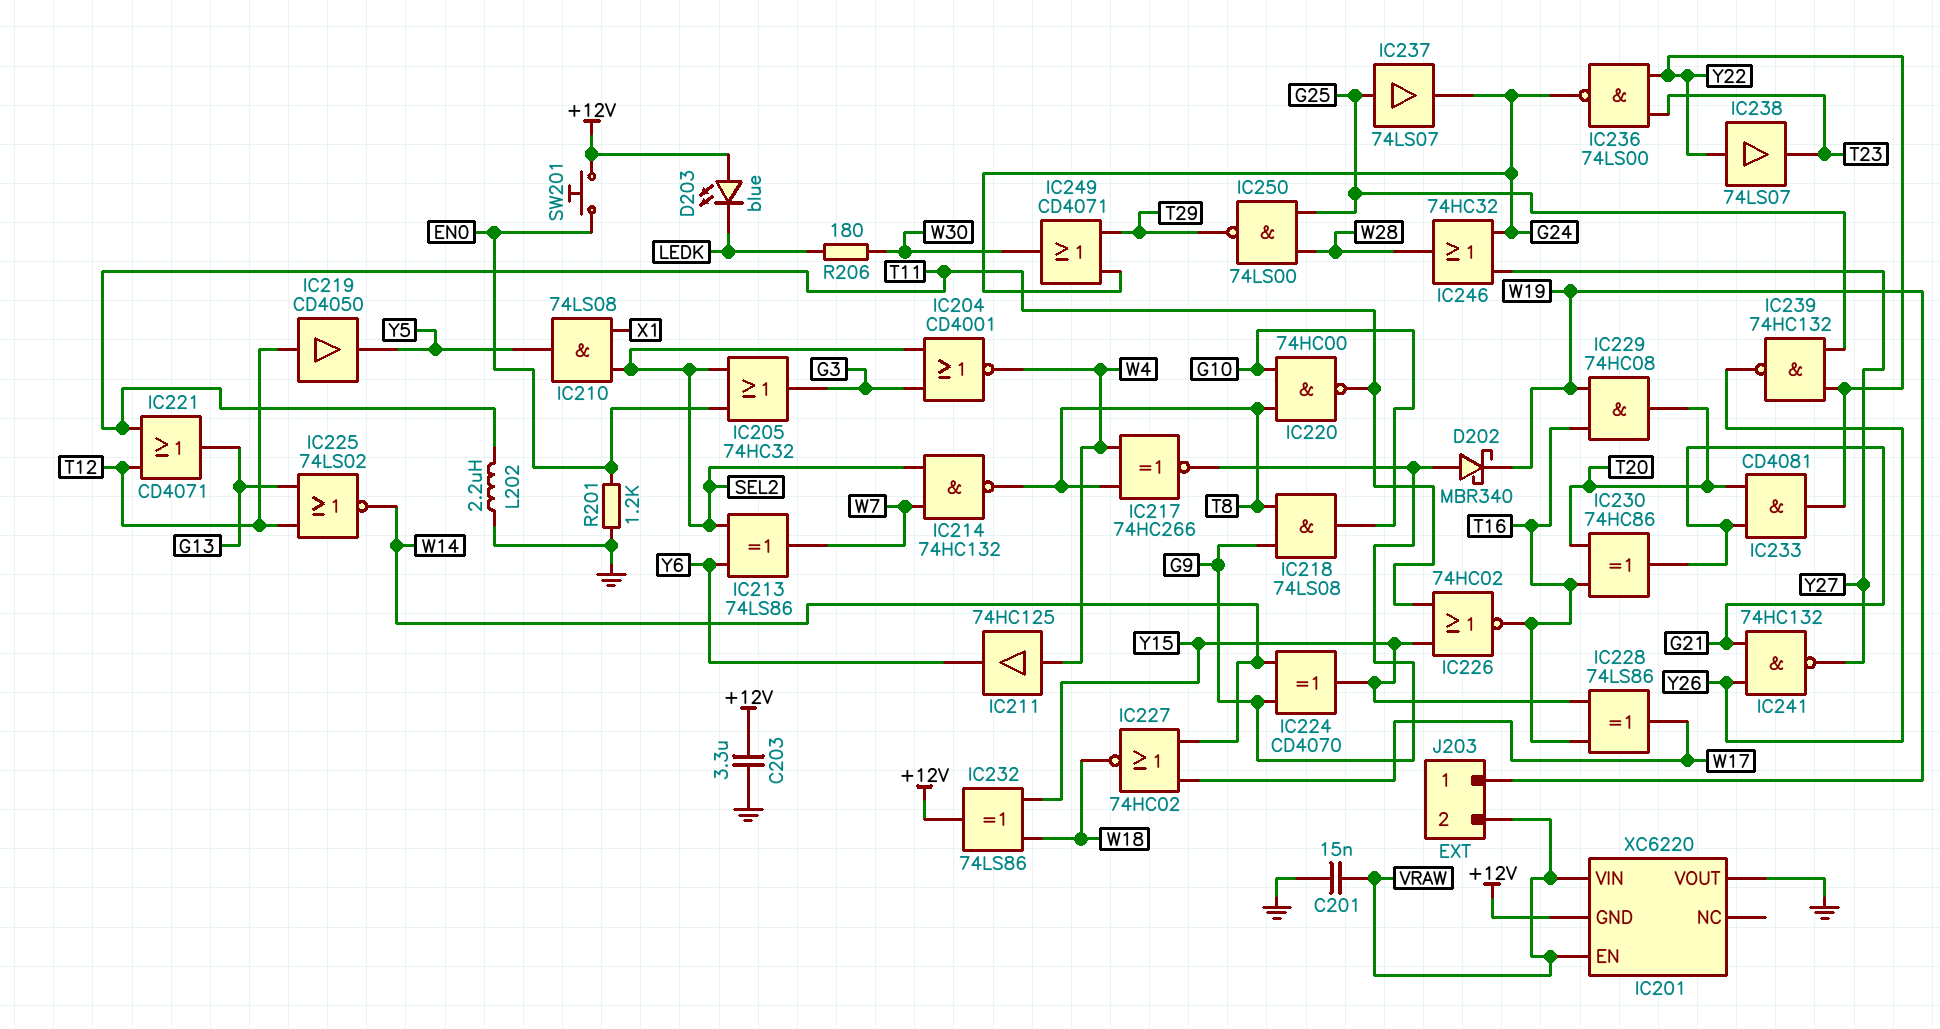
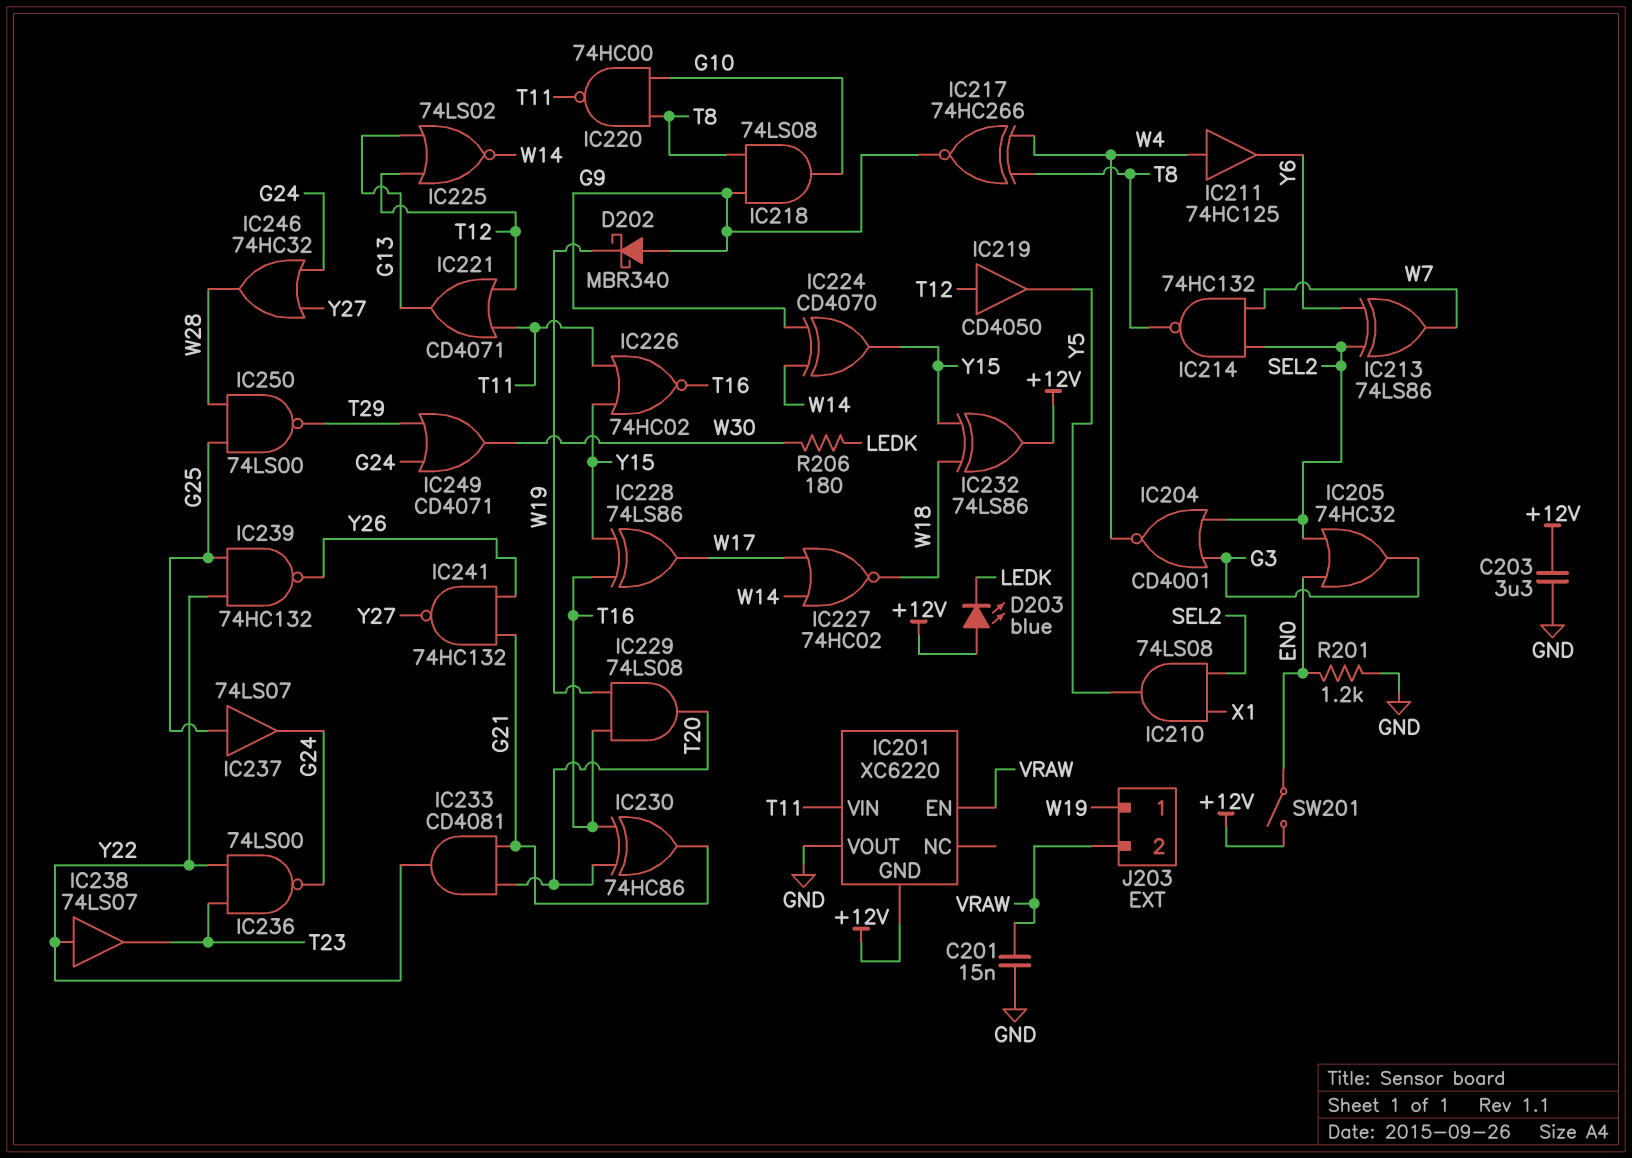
IC201 pin VIN: VRAW -> T11
IC229: AND 74HC08 (in T16, in W19, out T20) -> AND 74LS08 (in T16, in W19, out T20)
L202: 2.2uH (GND, T11) -> none
SW201: button (+12V, EN0) -> switch (+12V, EN0)

